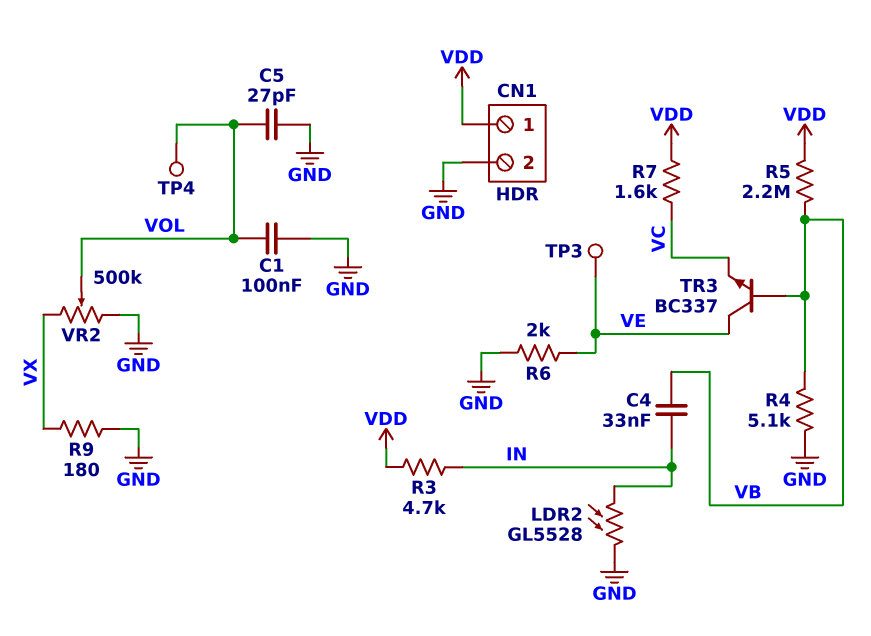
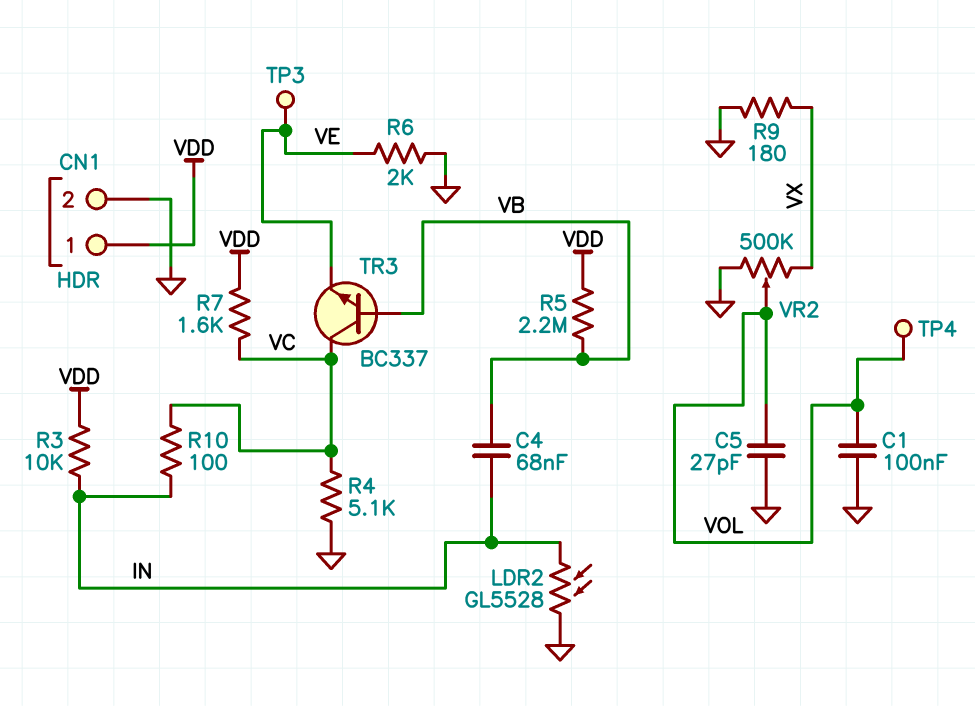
C4: 33nF (IN, VB) -> 68nF (IN, VB)
R3: 4.7k (IN, VDD) -> 10k (IN, VDD)
R4: 5.1k (GND, VB) -> 5.1k (GND, VC)
R10: none -> 100 (IN, VC)
TR3: NPN BC337 (B VB, C VE, E VC) -> NPN BC337 (B VB, C VC, E VE)

